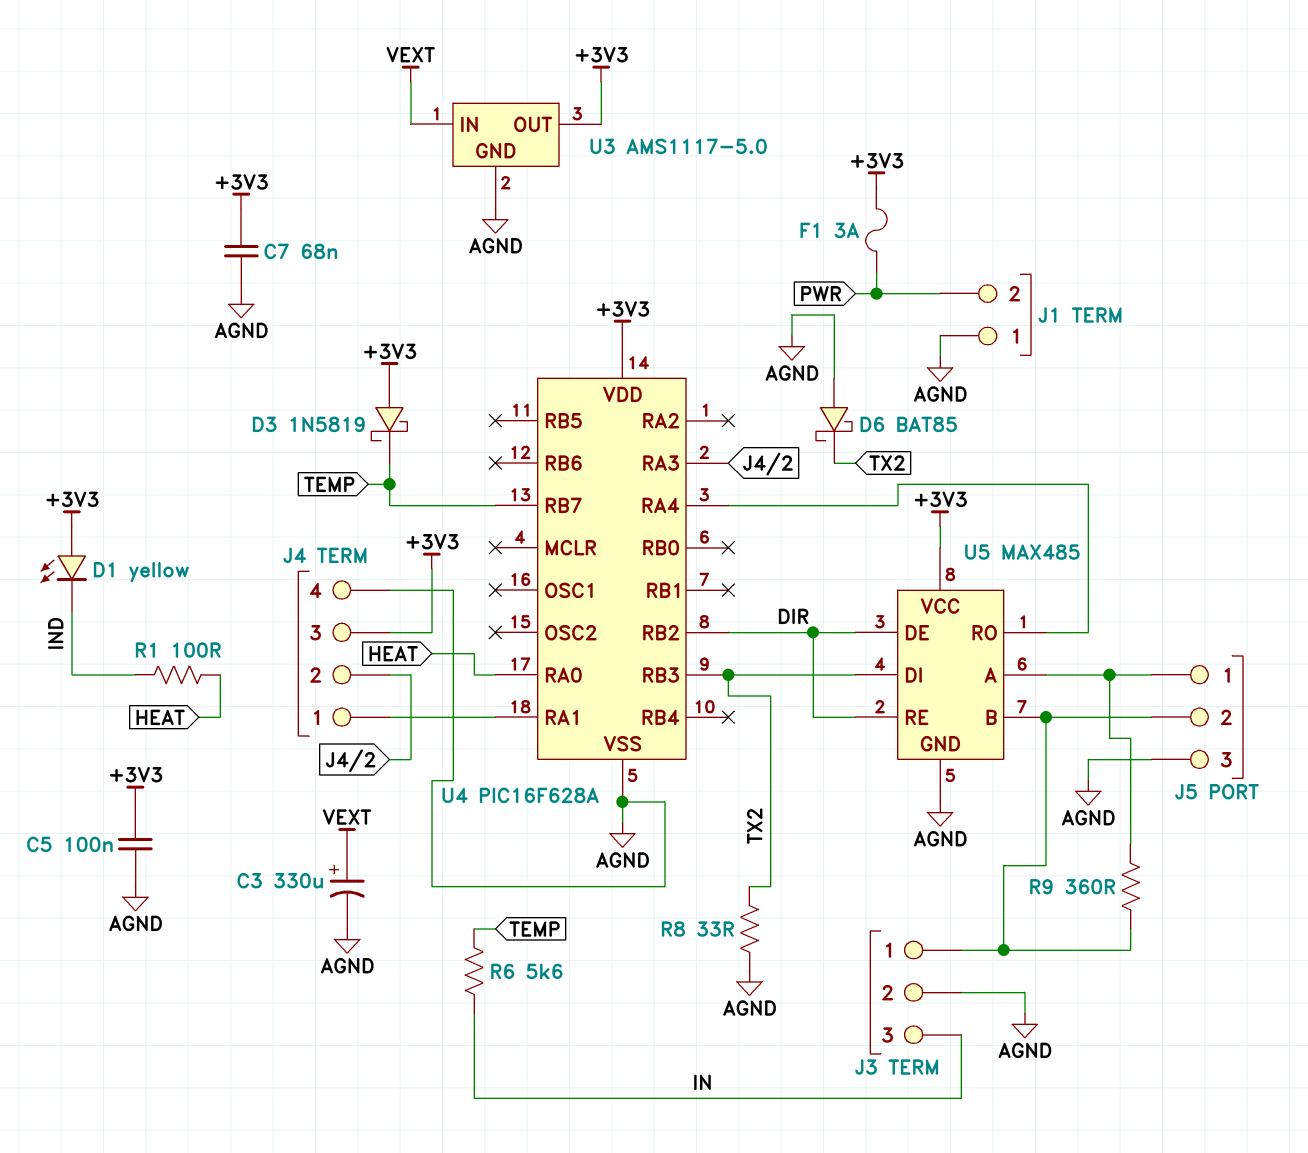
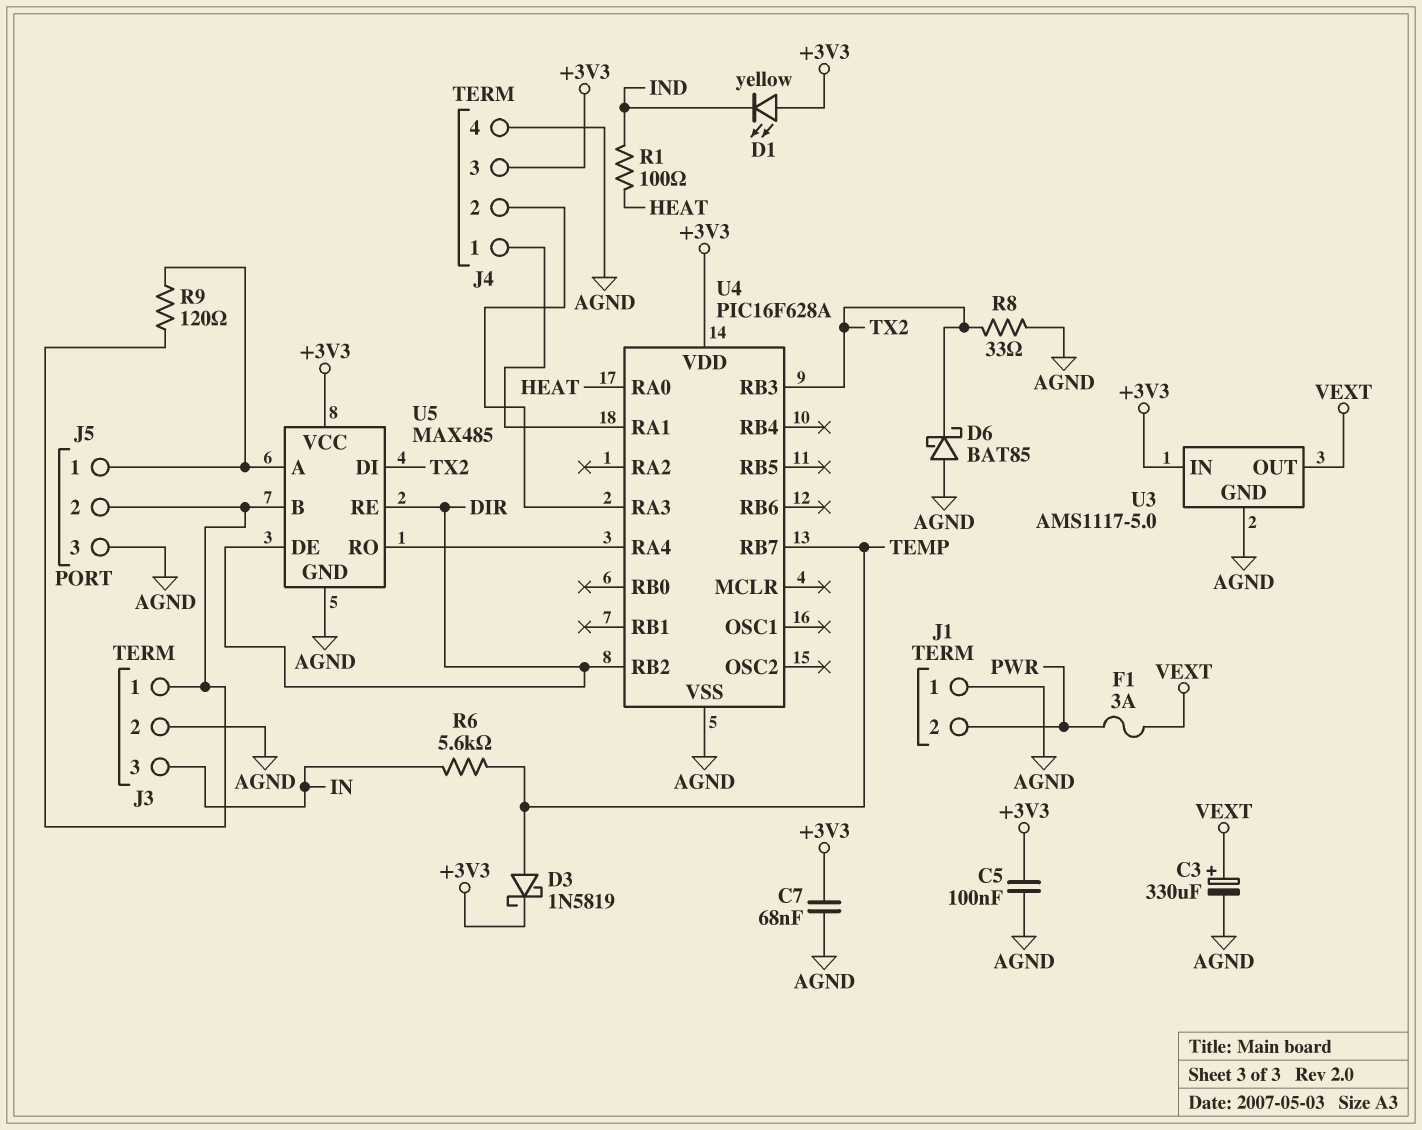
D3: schottky 1N5819 (A +3V3, K TEMP) -> schottky 1N5819 (A TEMP, K +3V3)
F1: 3A (+3V3, PWR) -> 3A (PWR, VEXT)
R9: 360 (J3/1, J5/1) -> 120 (J3/1, J5/1)
U3 pin IN: VEXT -> +3V3
U3 pin OUT: +3V3 -> VEXT

